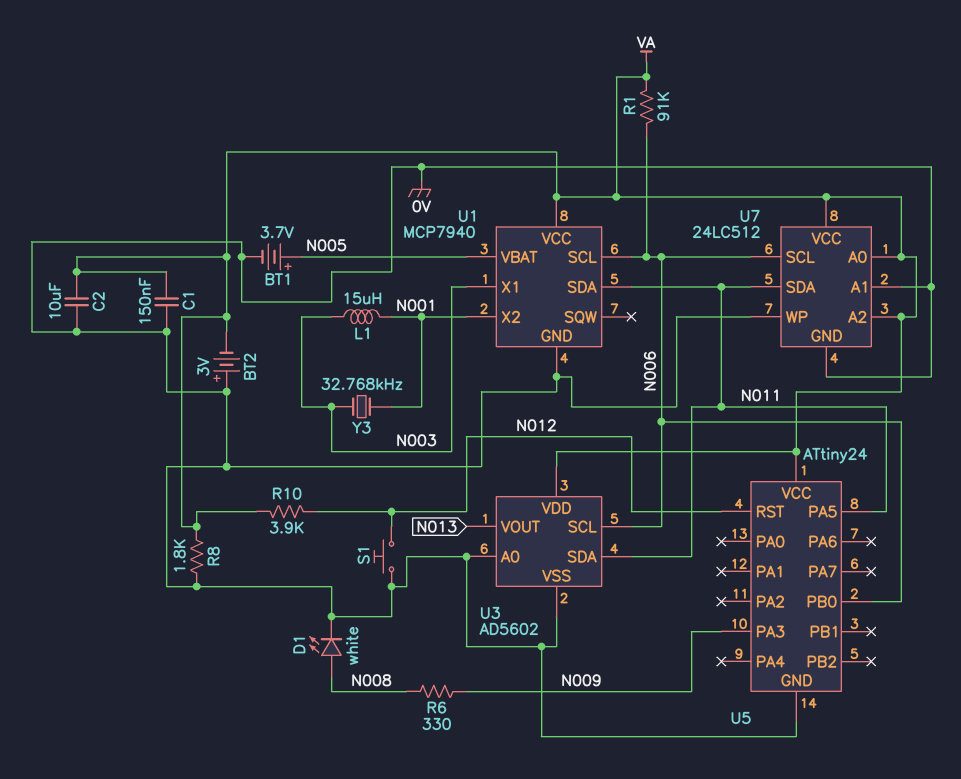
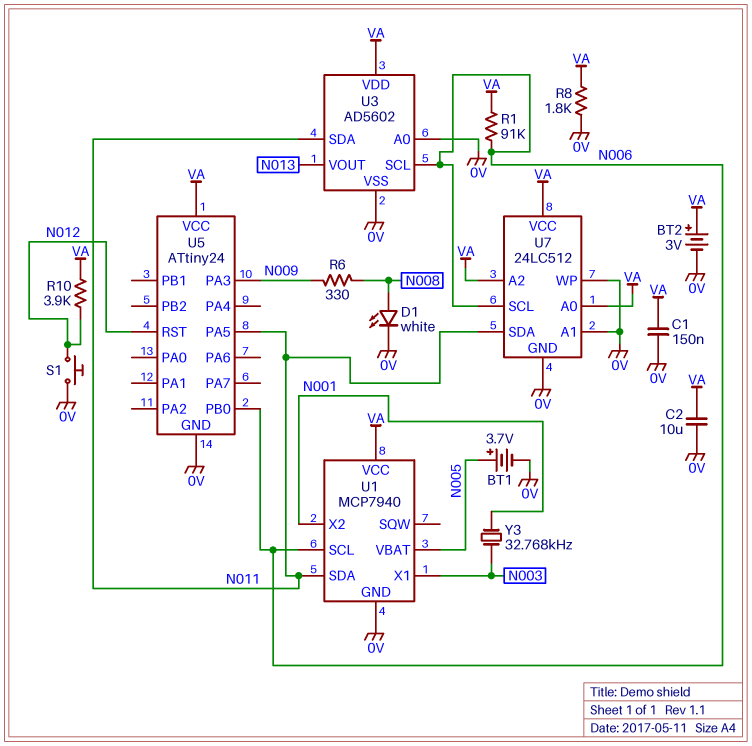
BT2: 3V (plus 0V, minus VA) -> 3V (plus VA, minus 0V)
L1: 15uH (N001, N003) -> none

